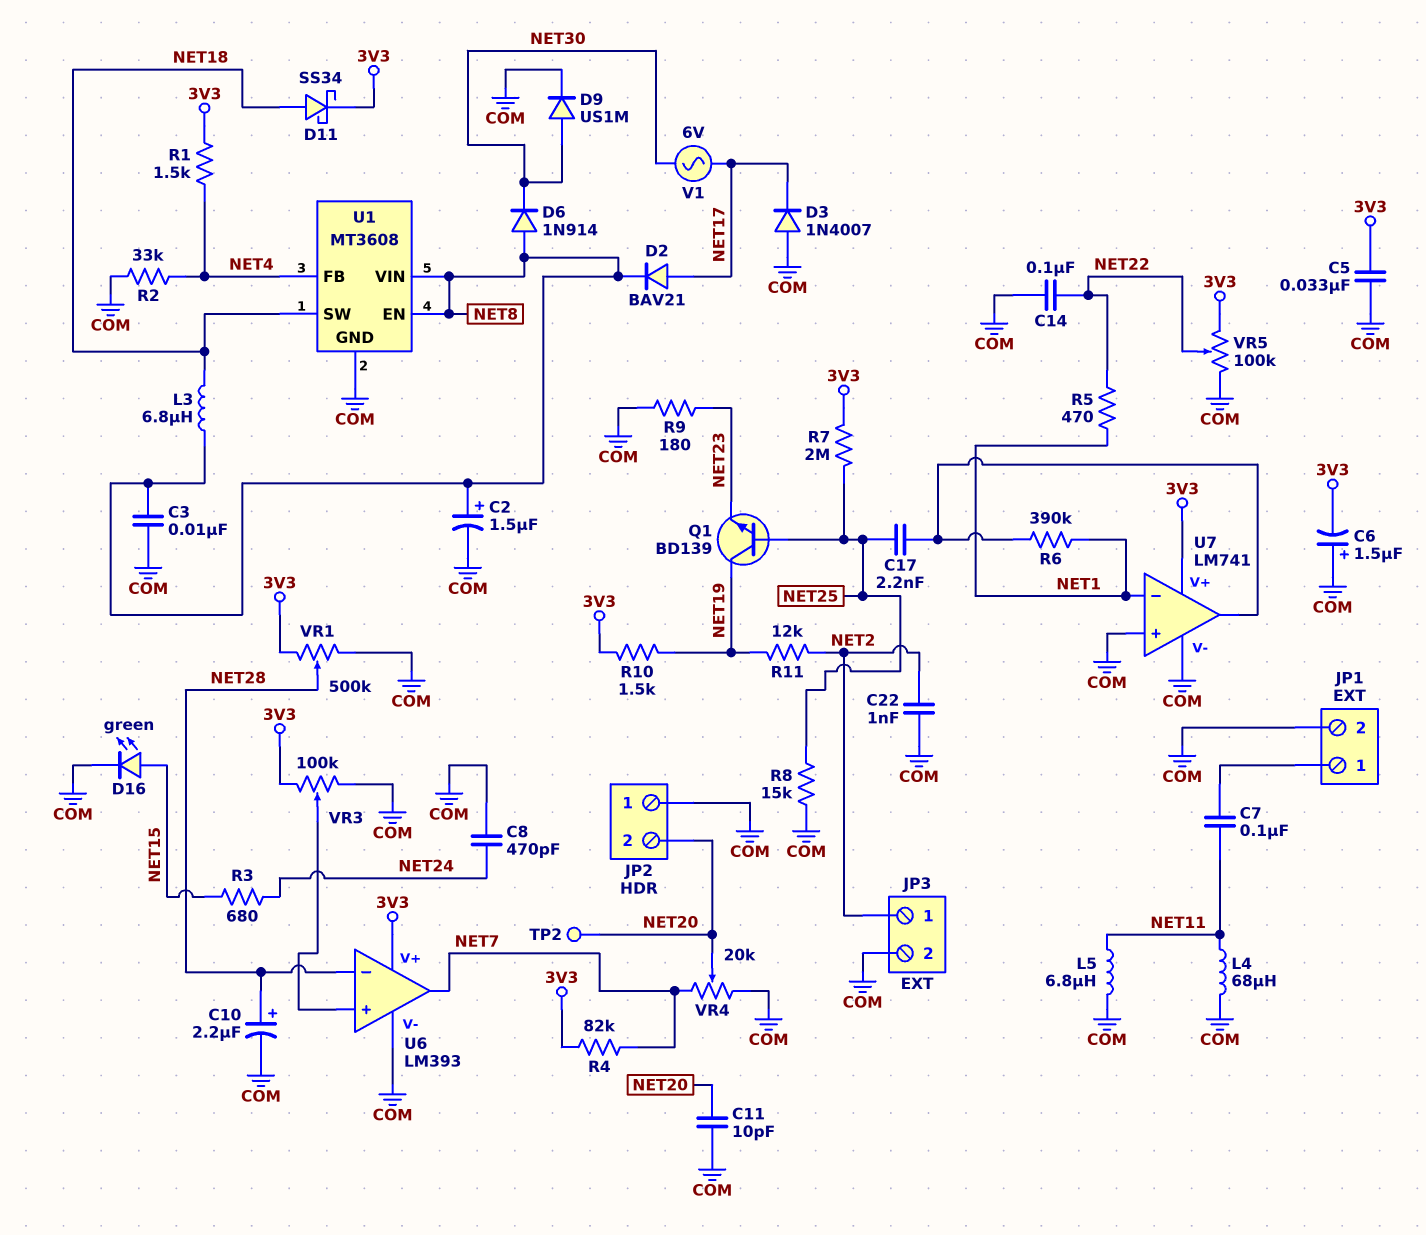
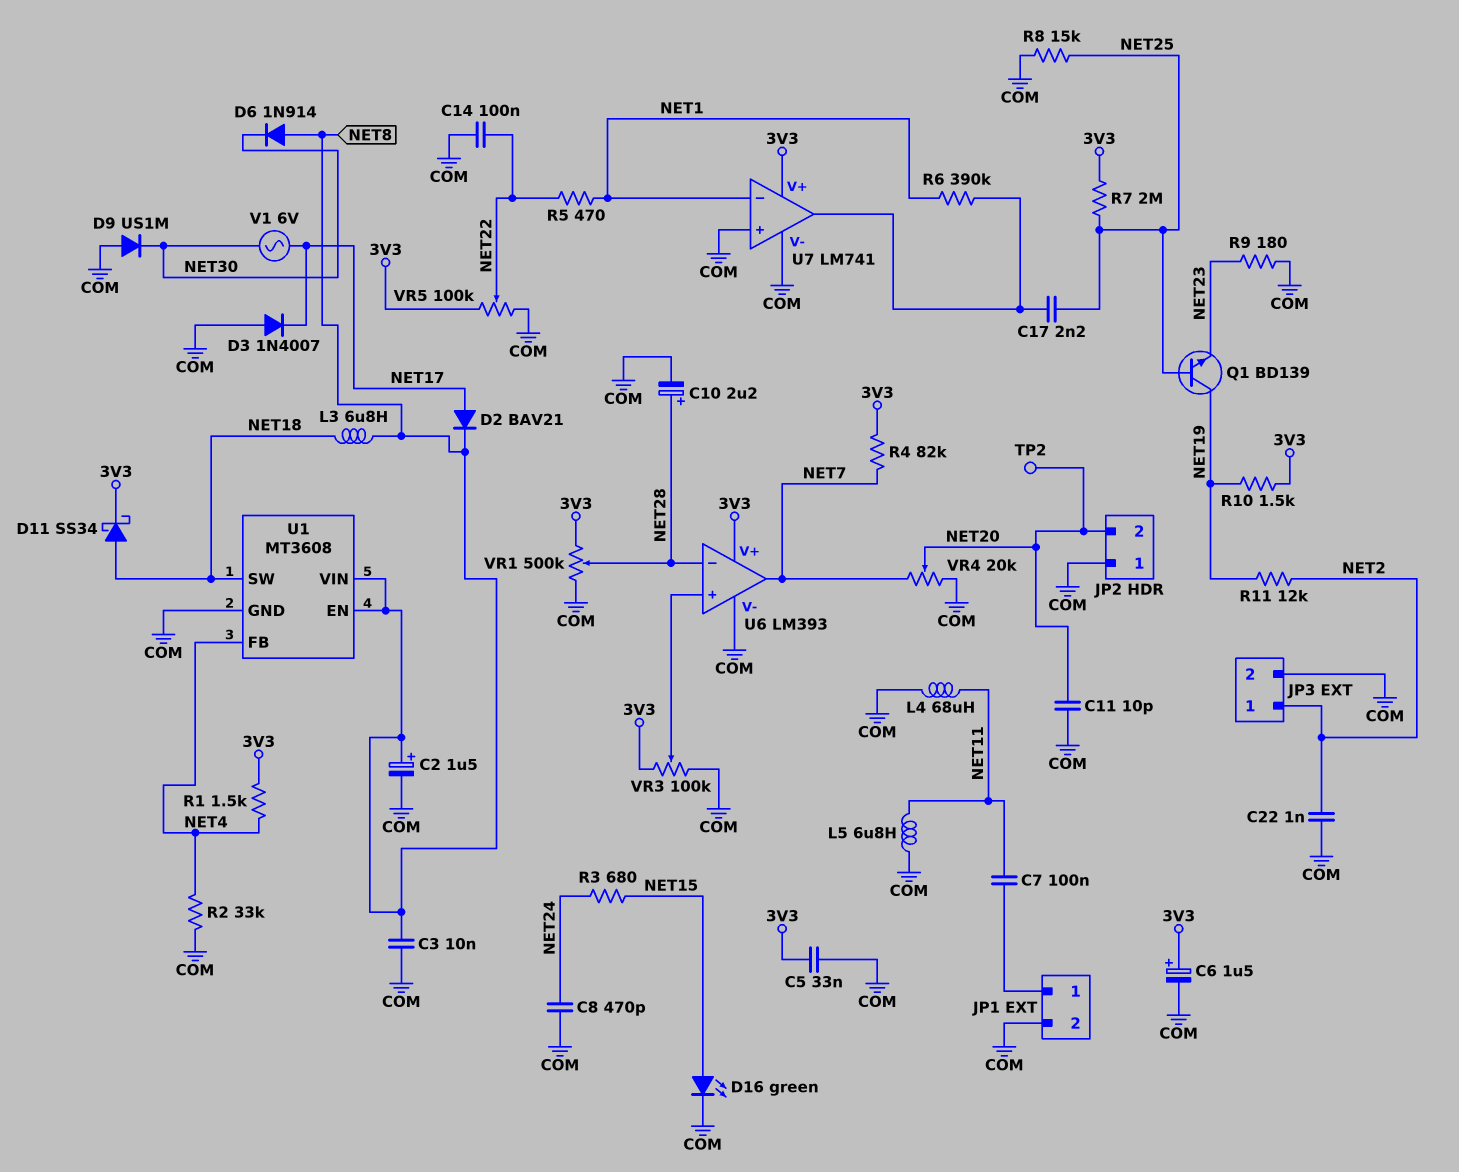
C6: 1.5uF (plus COM, minus 3V3) -> 1.5uF (plus 3V3, minus COM)
D9: diode US1M (A NET30, K COM) -> diode US1M (A COM, K NET30)

